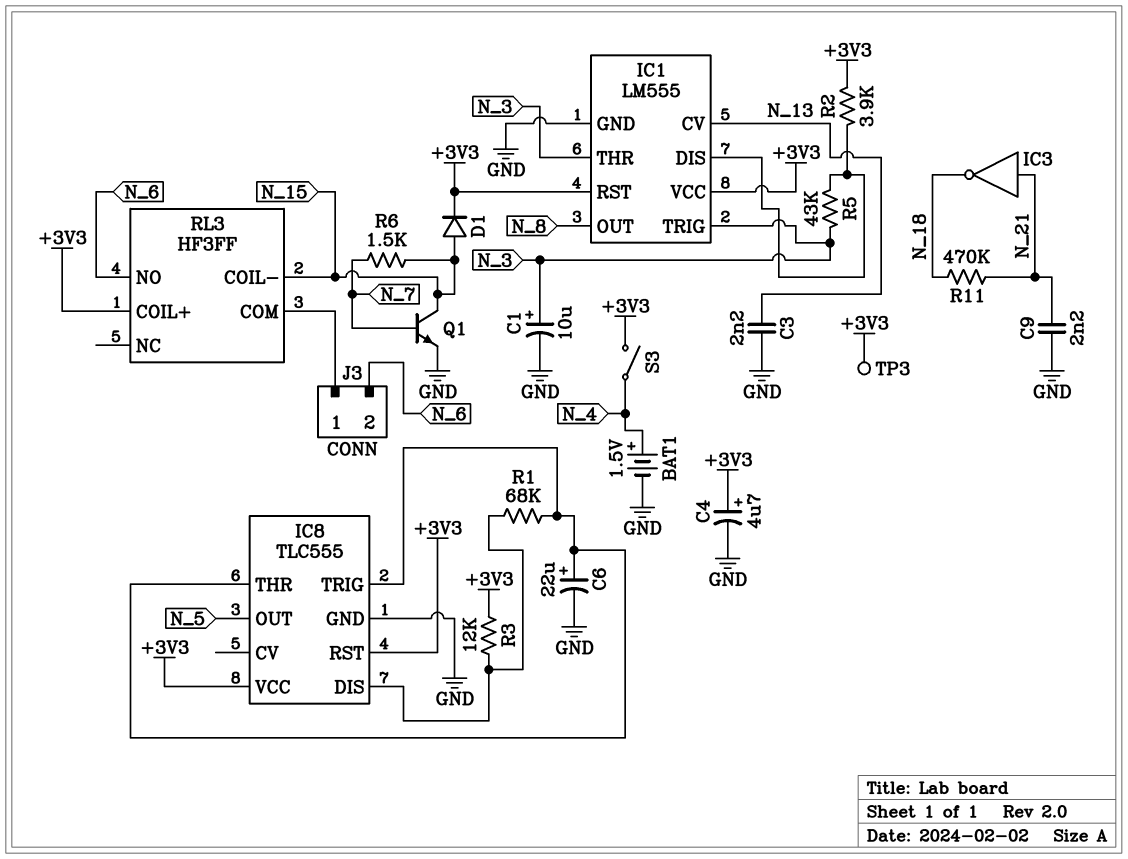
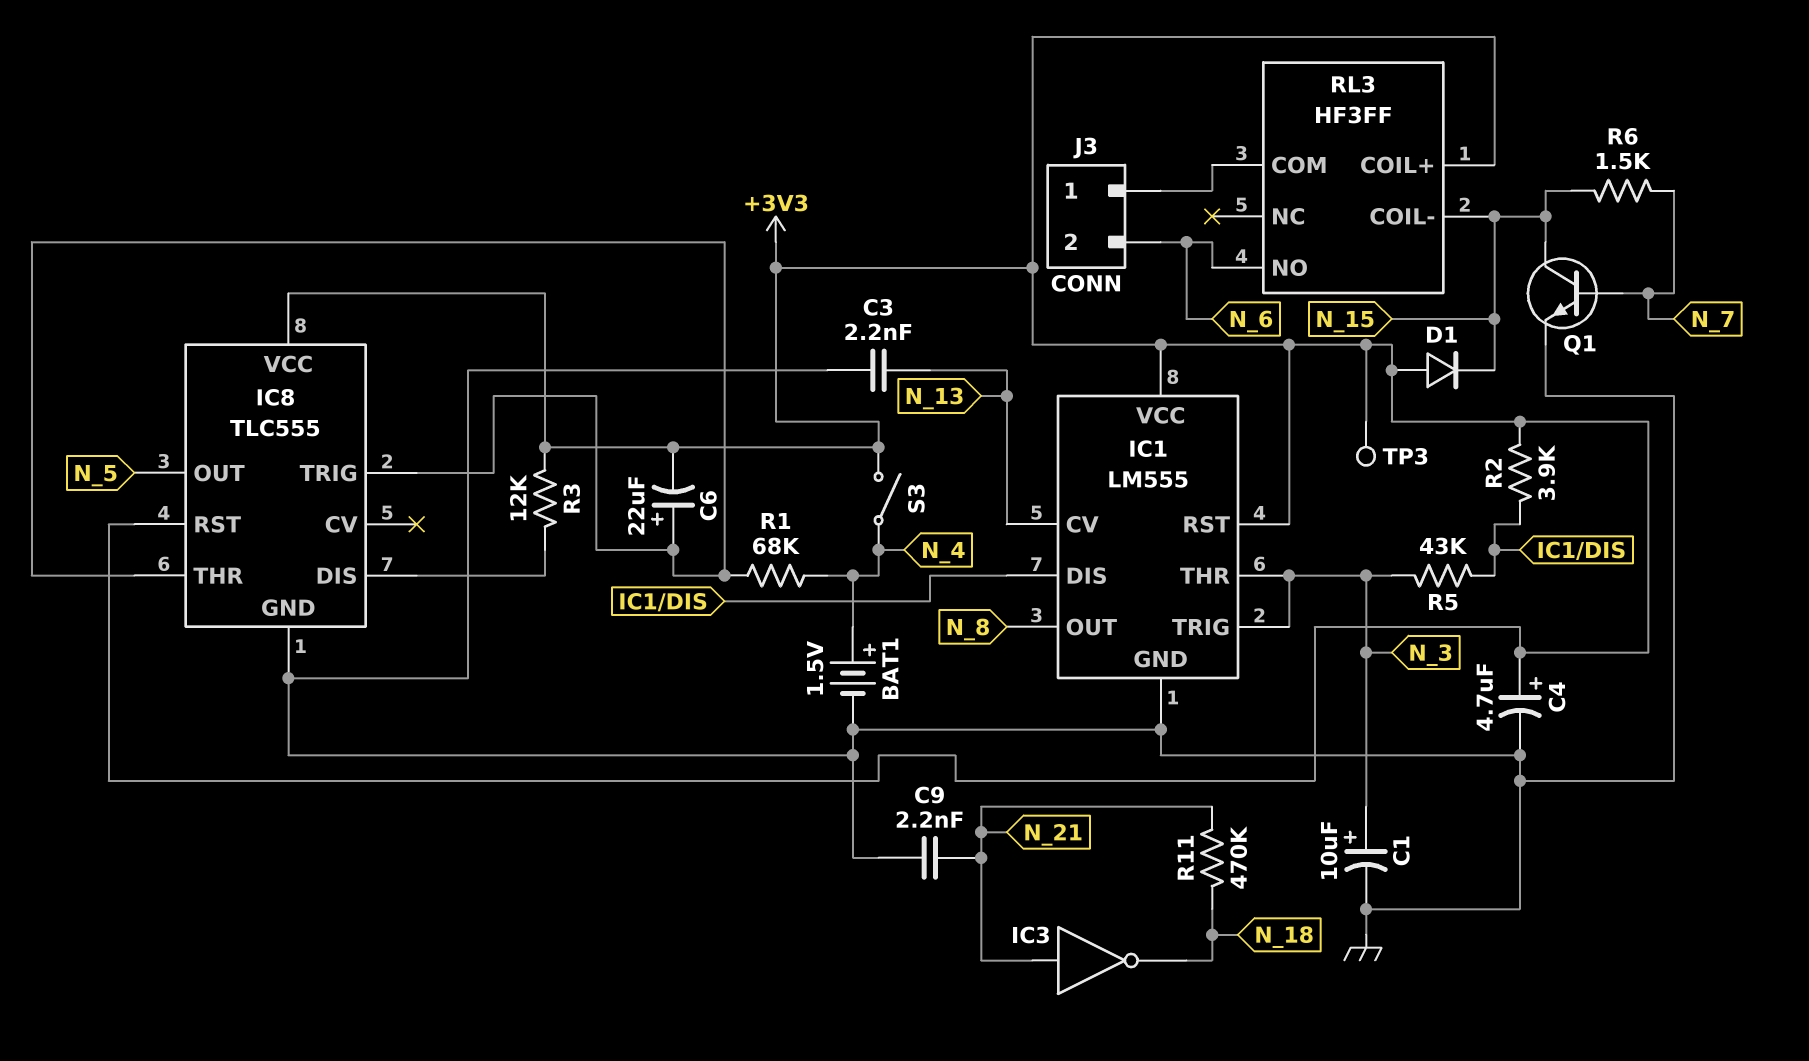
C6: 22uF (plus IC8/THR, minus GND) -> 22uF (plus IC8/THR, minus +3V3)
D1: diode (A N_15, K +3V3) -> diode (A +3V3, K N_15)
R1: 68k (IC8/DIS, IC8/THR) -> 68k (IC8/THR, N_4)

